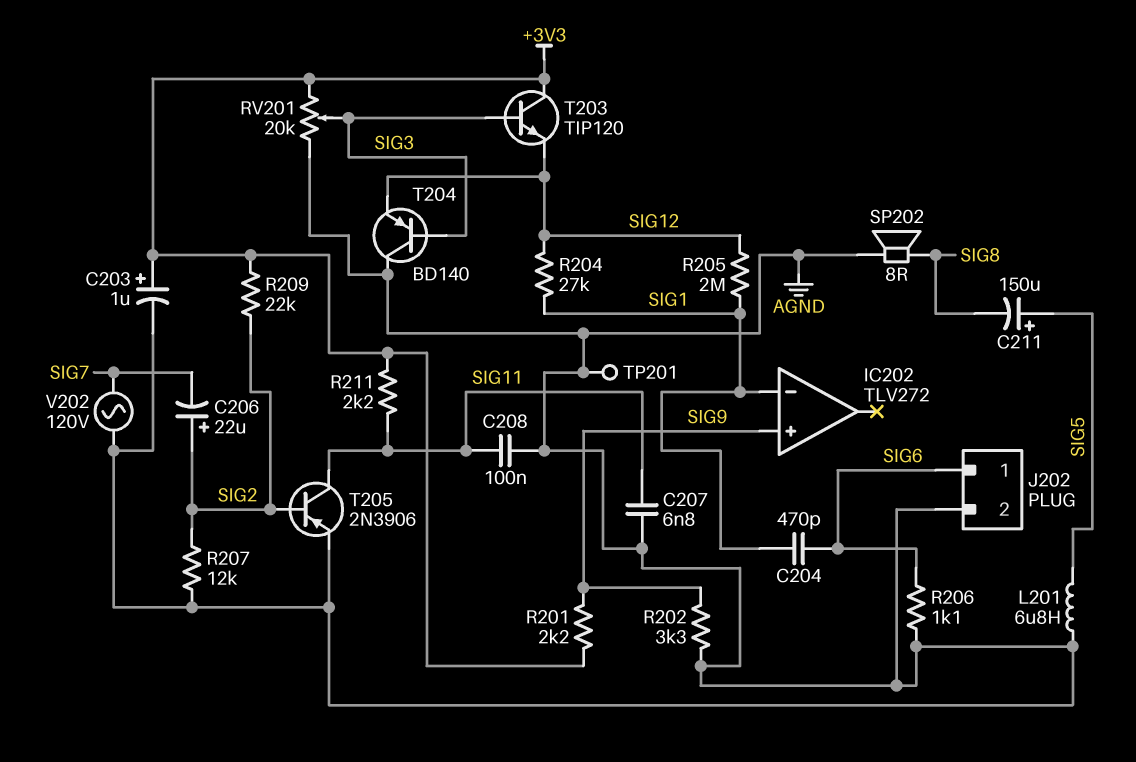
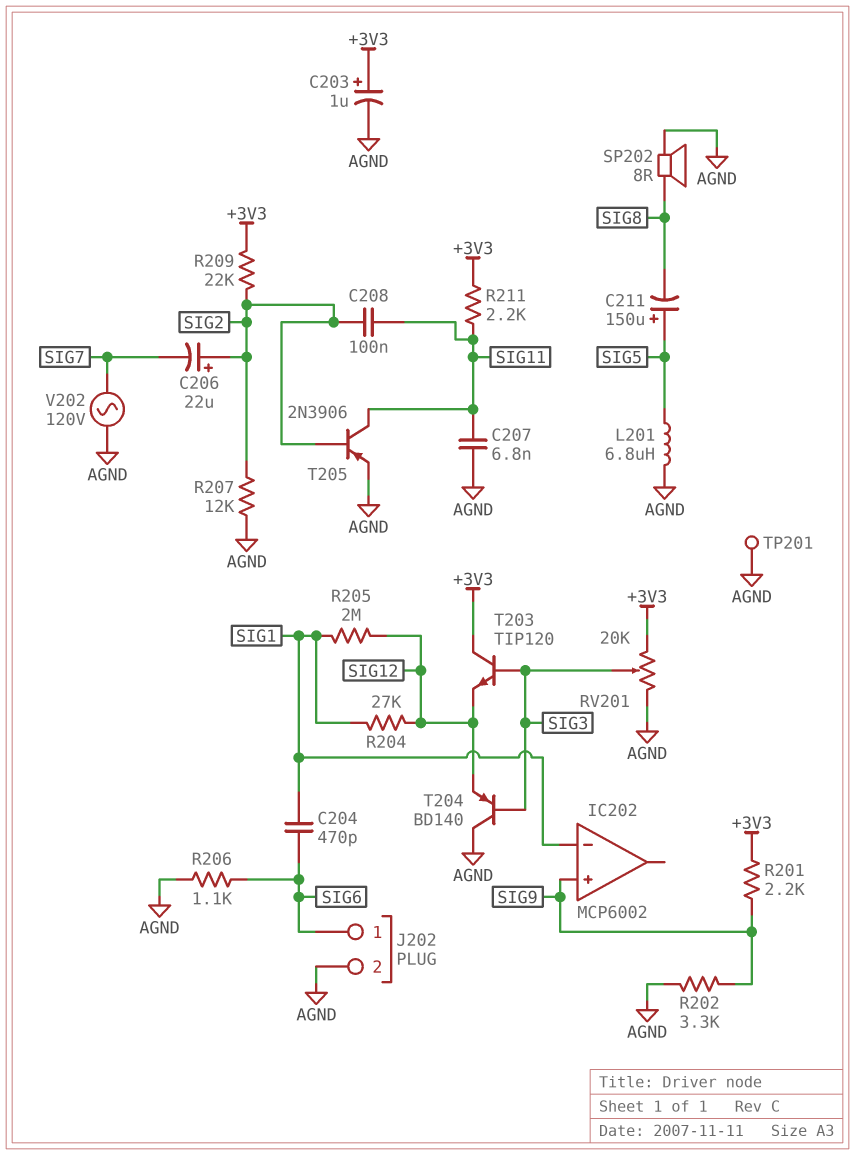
C208: 100nF (AGND, SIG11) -> 100nF (SIG2, SIG11)
IC202: TLV272 -> MCP6002

